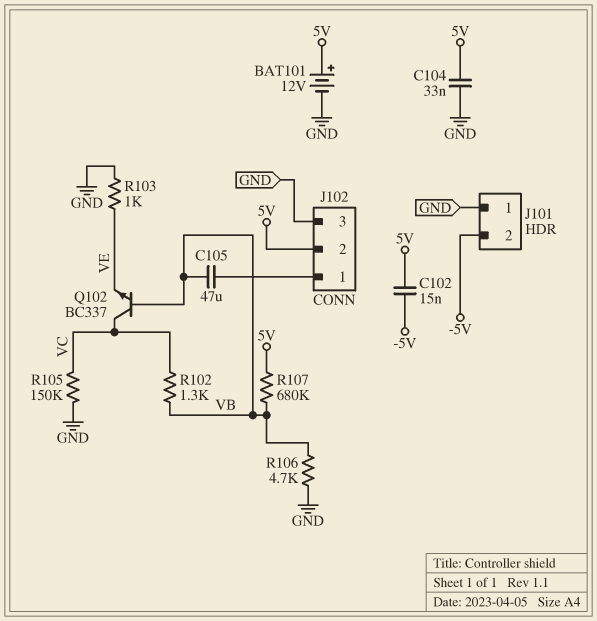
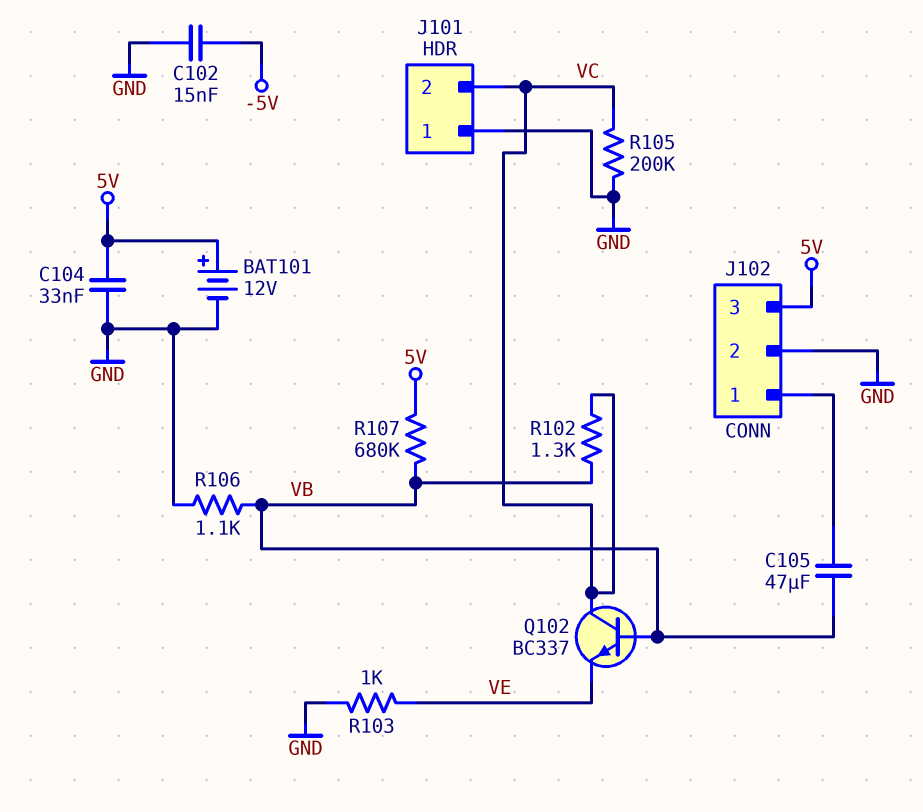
C102: 15nF (-5V, 5V) -> 15nF (-5V, GND)
J101 pin 2: -5V -> VC
J102 pin 2: 5V -> GND
J102 pin 3: GND -> 5V
R105: 150k (GND, VC) -> 200k (GND, VC)
R106: 4.7k (GND, VB) -> 1.1k (GND, VB)

